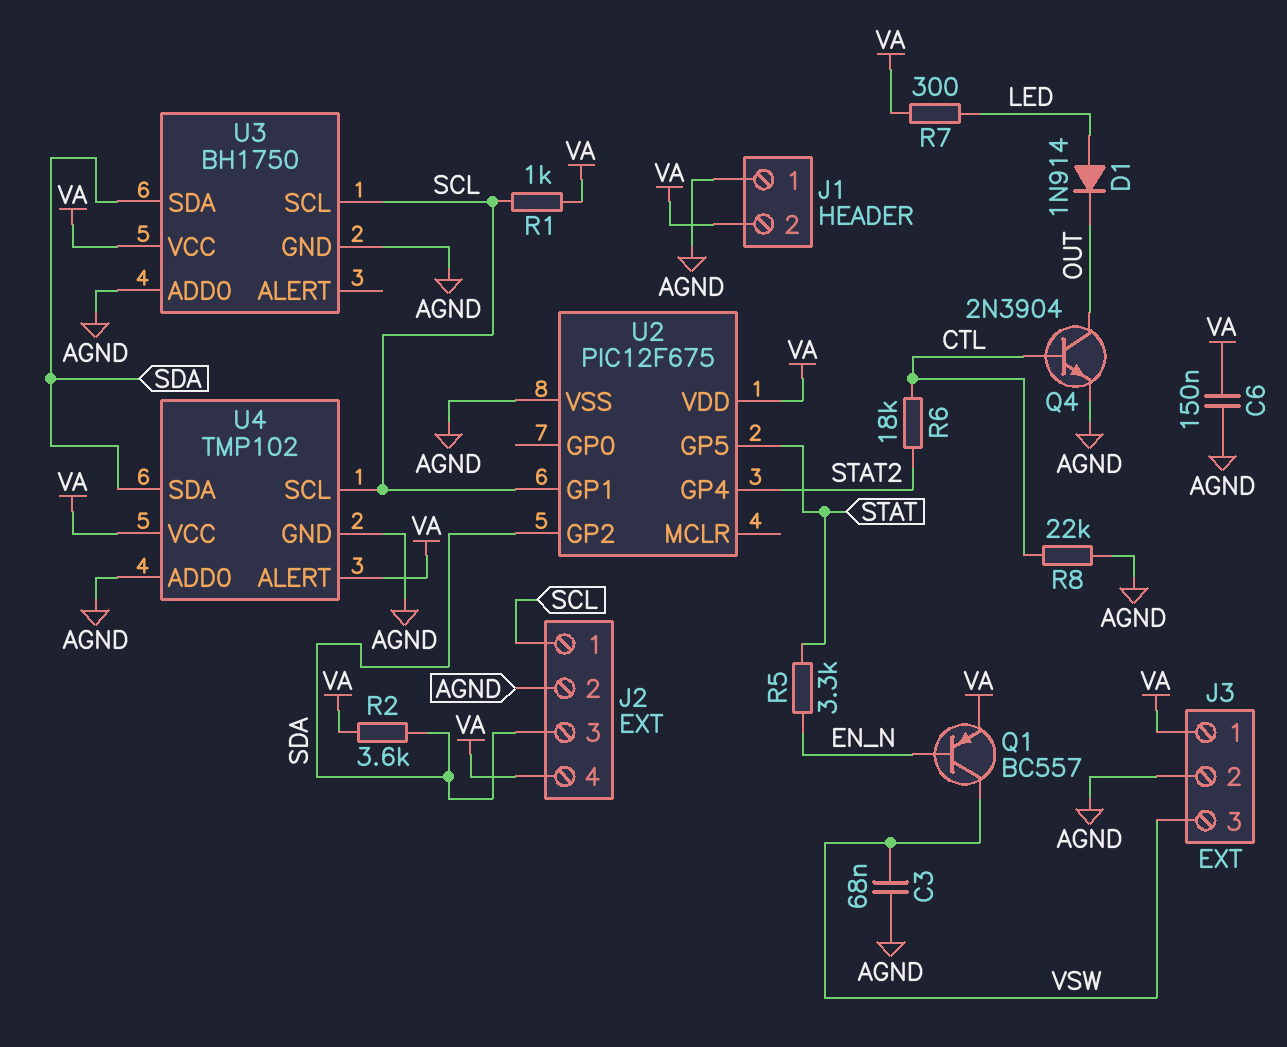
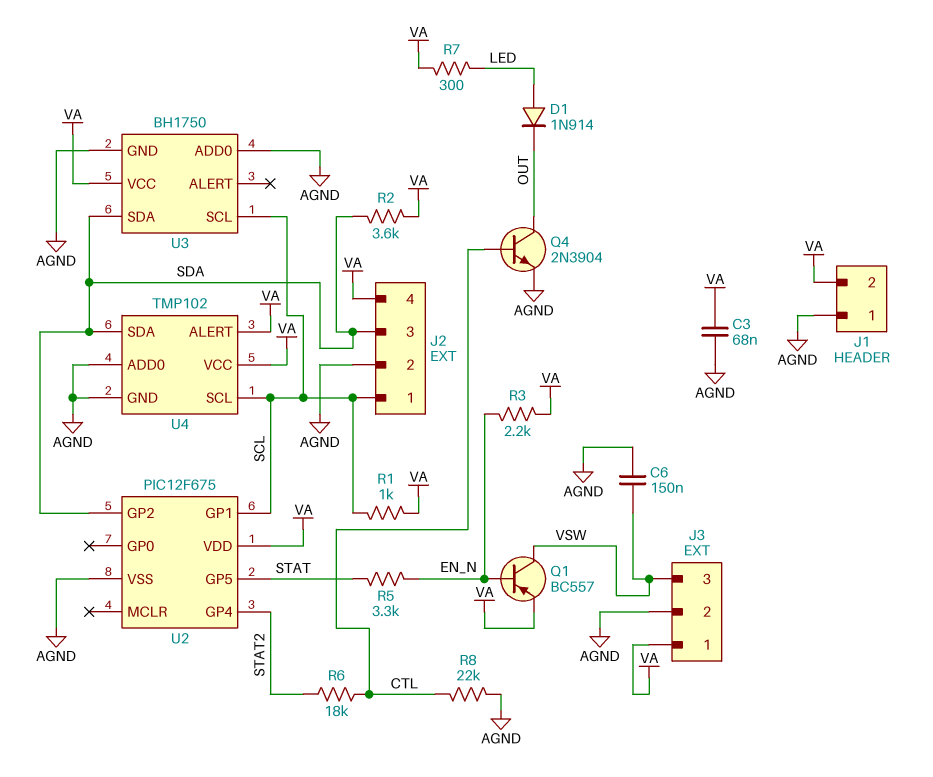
C3: 68nF (AGND, VSW) -> 68nF (AGND, VA)
C6: 150nF (AGND, VA) -> 150nF (AGND, VSW)
R3: none -> 2.2k (EN_N, VA)

